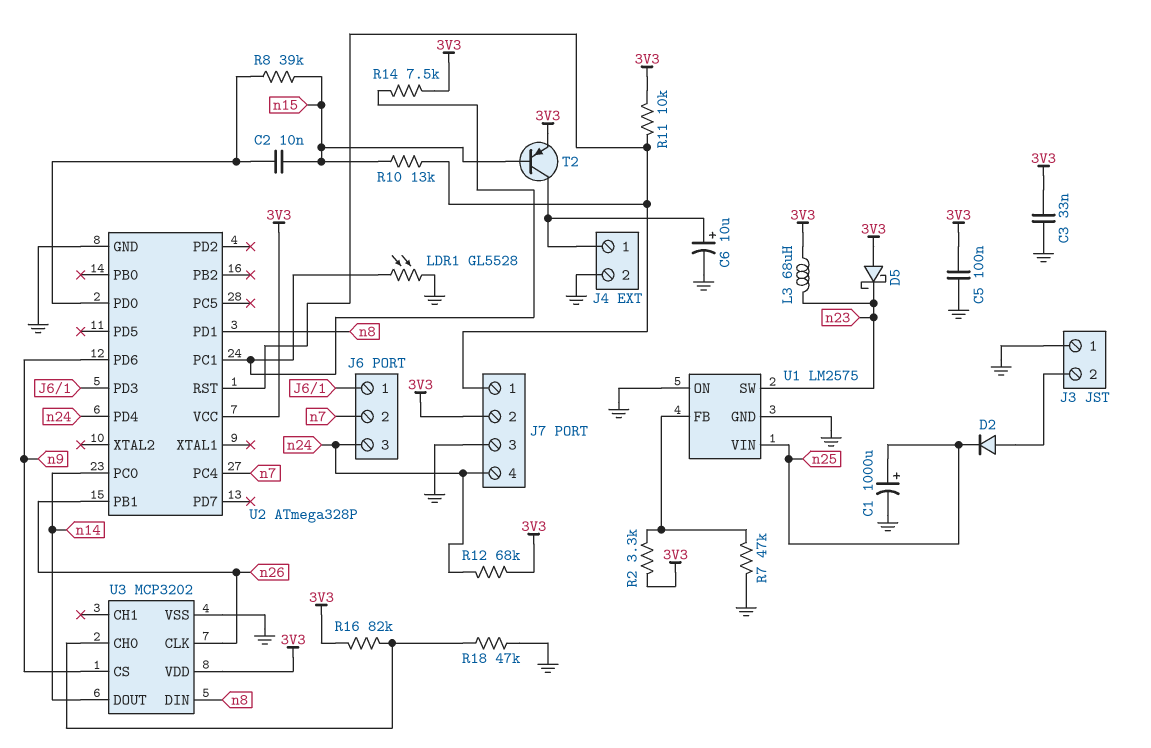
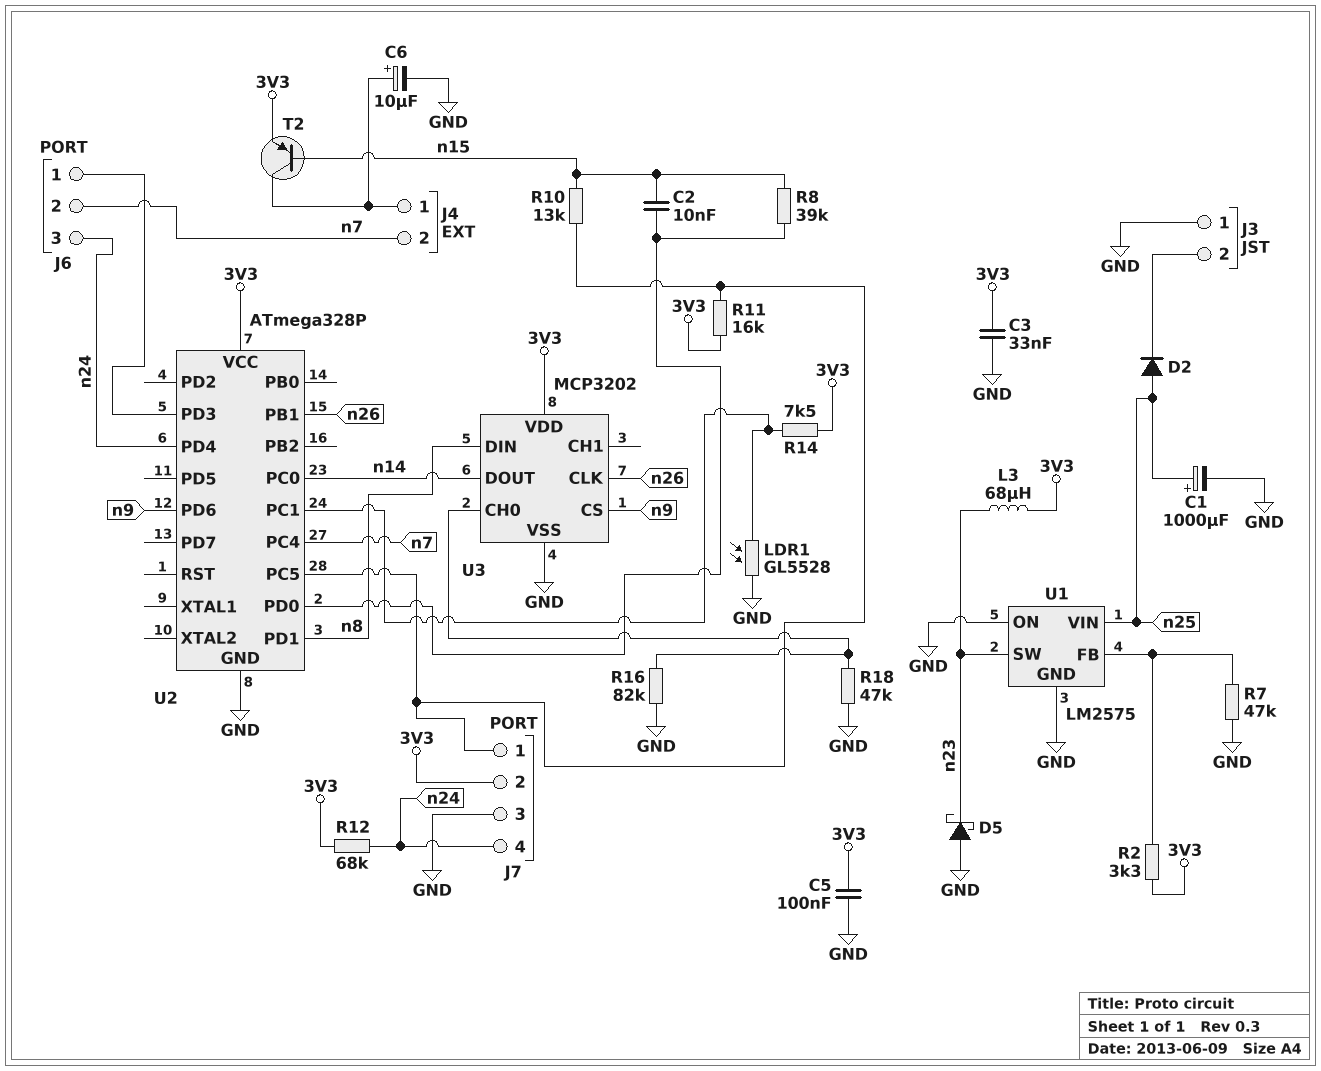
D2: diode (A J3/2, K n25) -> diode (A n25, K J3/2)
D5: schottky (A 3V3, K n23) -> schottky (A GND, K n23)
J4 pin 2: GND -> n7
R11: 10k (3V3, J7/1) -> 16k (3V3, J7/1)
R16: 82k (3V3, U3/CH0) -> 82k (GND, U3/CH0)
U2 pin PC5: none -> J7/1
U2 pin RST: J7/1 -> none

